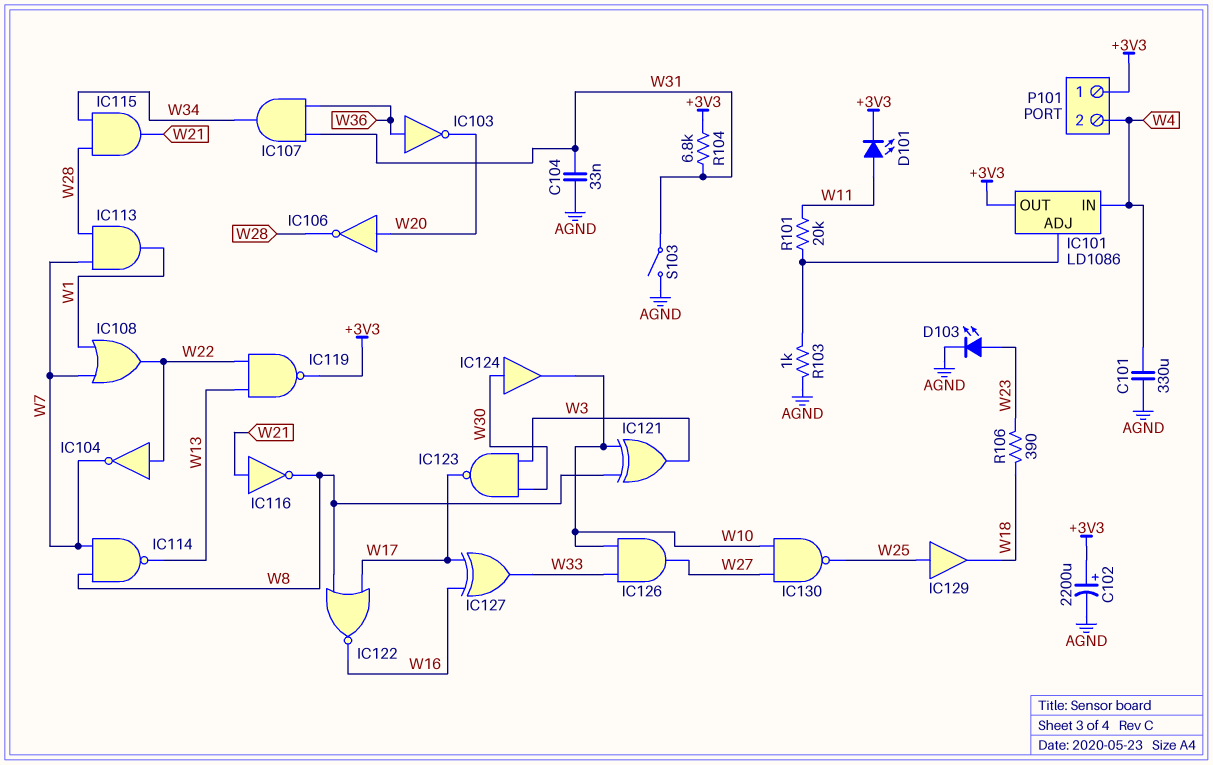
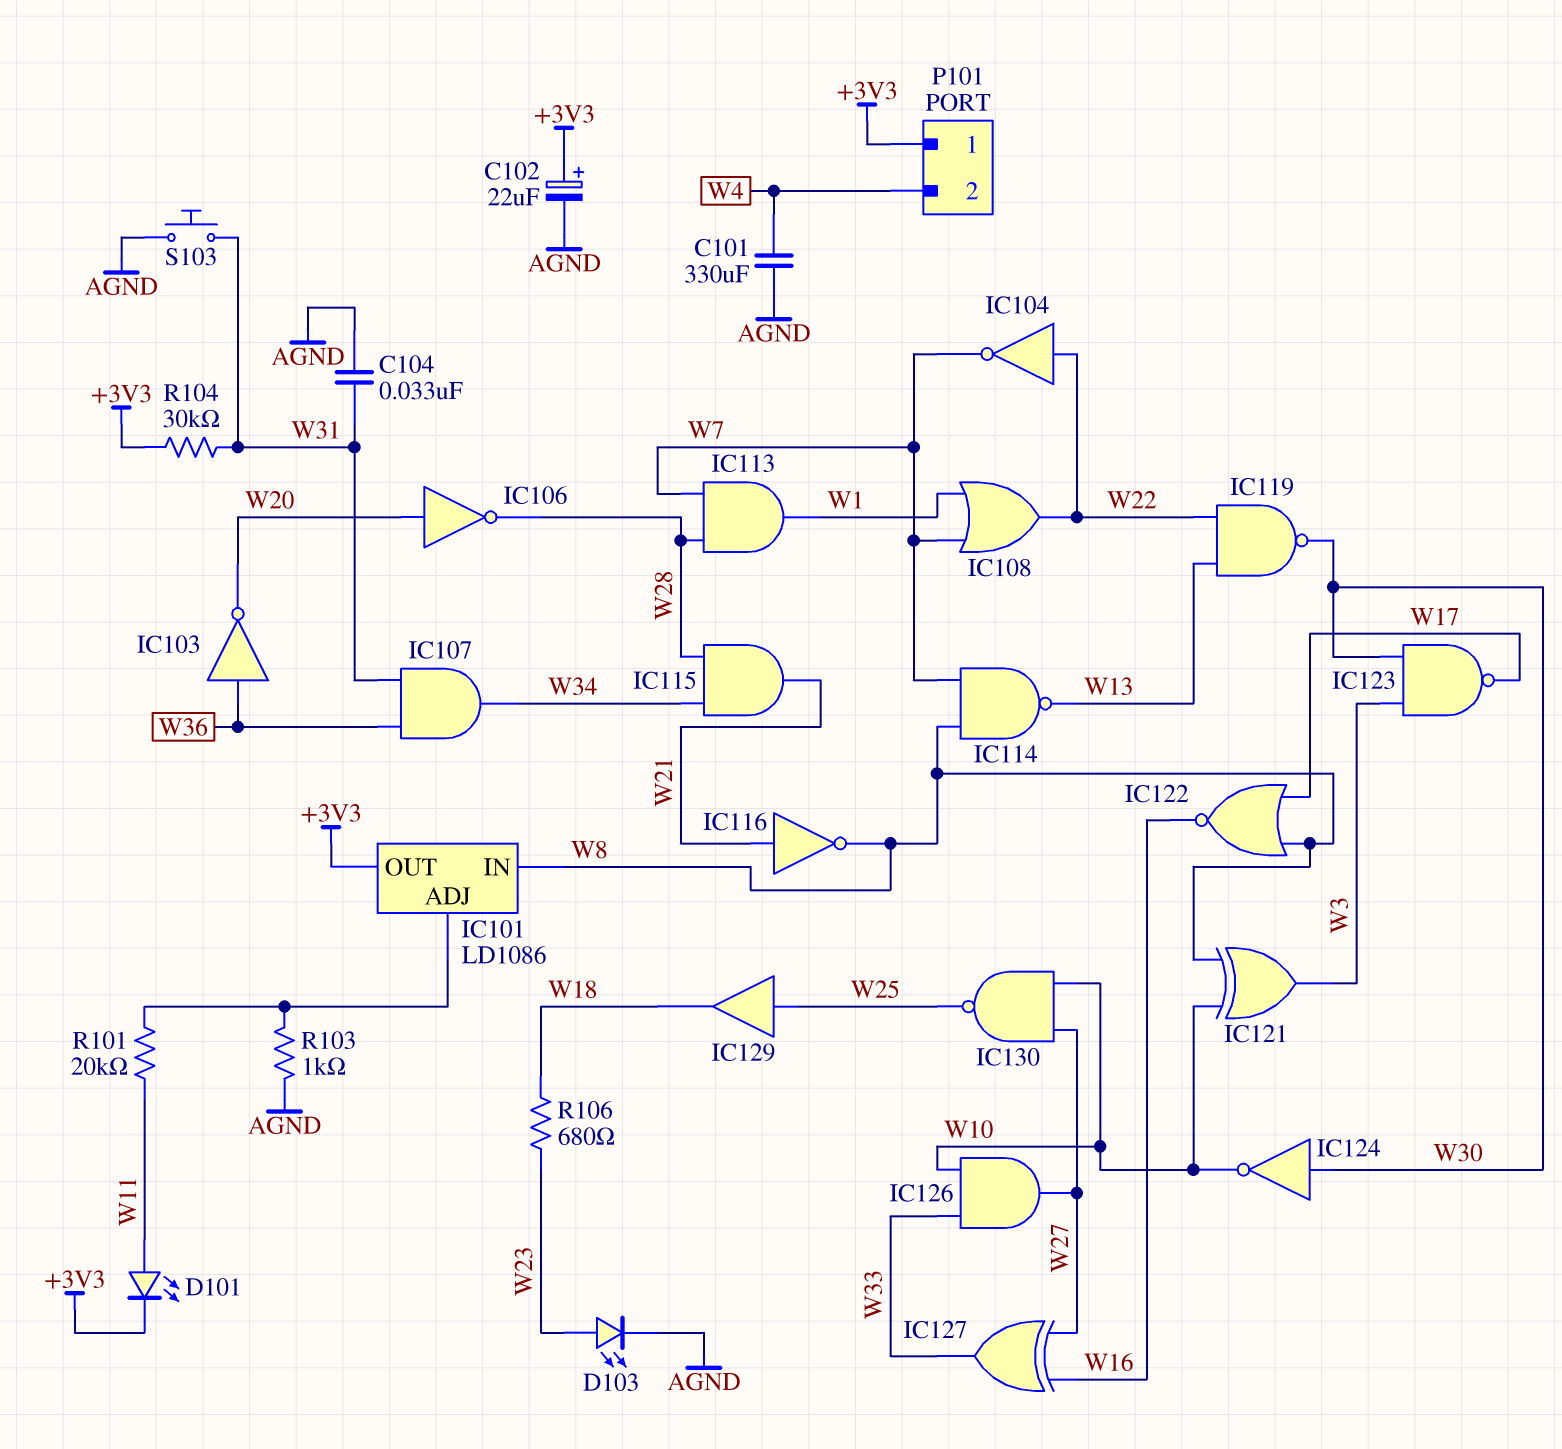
C102: 2200uF (plus +3V3, minus AGND) -> 22uF (plus +3V3, minus AGND)
IC101 pin IN: W4 -> W8
IC119: NAND (in W13, in W22, out +3V3) -> NAND (in W13, in W22, out W30)
IC124: buffer (in W30, out W10) -> NOT (in W30, out W10)
IC127: XOR (in W16, in W17, out W33) -> XOR (in W16, in W27, out W33)
R104: 6.8k (+3V3, W31) -> 30k (+3V3, W31)
R106: 390 (W18, W23) -> 680 (W18, W23)
S103: switch (AGND, W31) -> button (AGND, W31)

